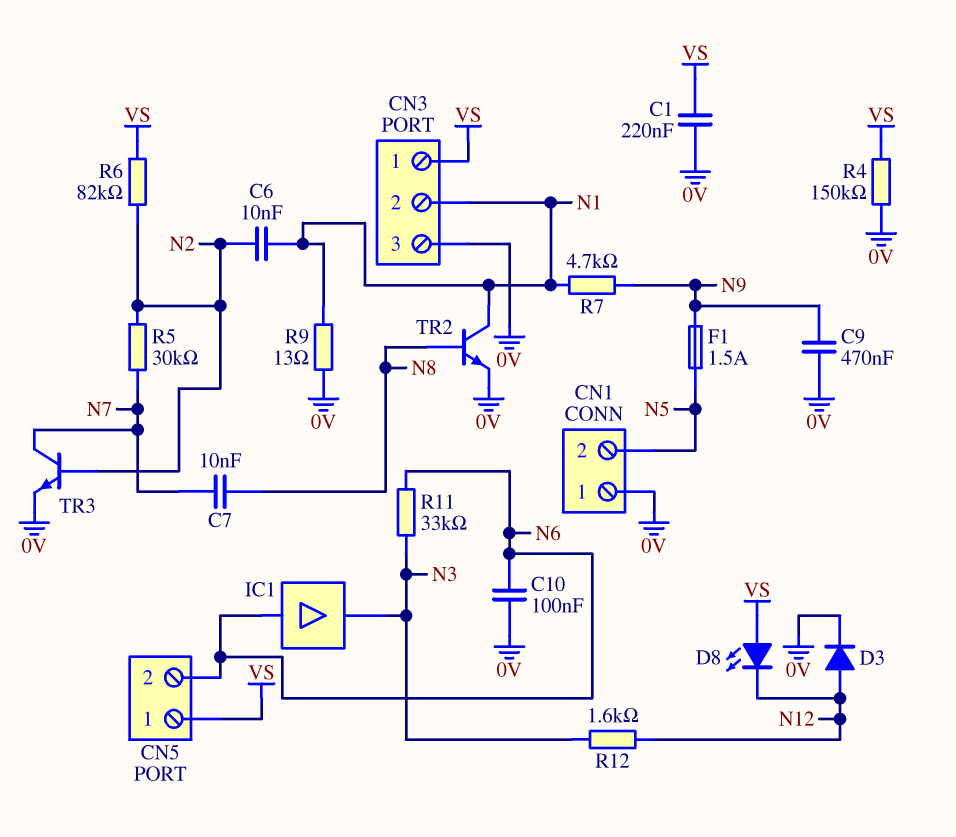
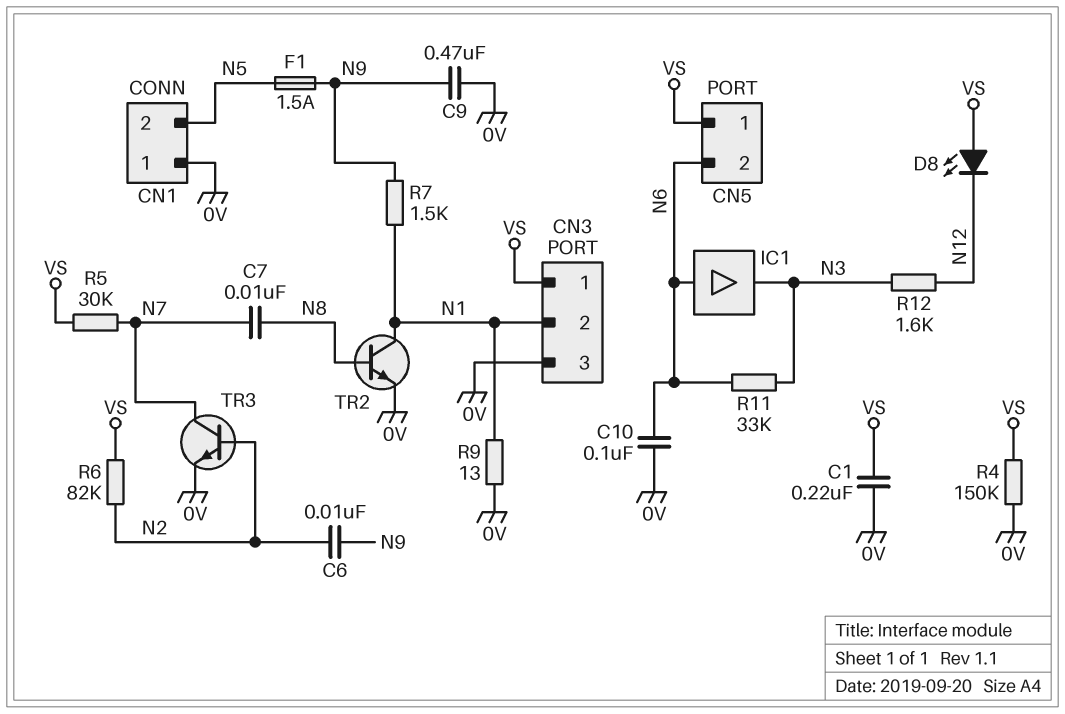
C6: 10nF (N1, N2) -> 10nF (N2, N9)
D3: diode (A N12, K 0V) -> none
R5: 30k (N2, N7) -> 30k (N7, VS)
R7: 4.7k (N1, N9) -> 1.5k (N1, N9)

